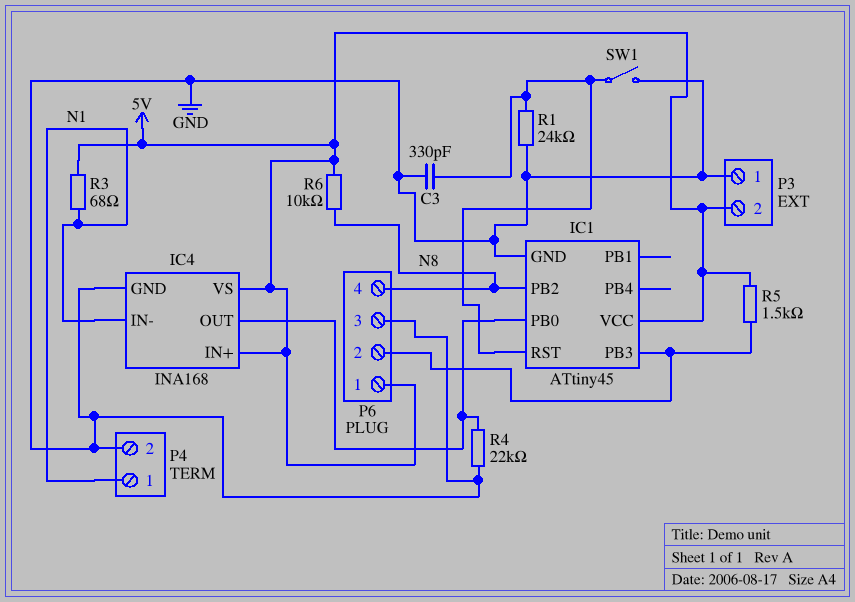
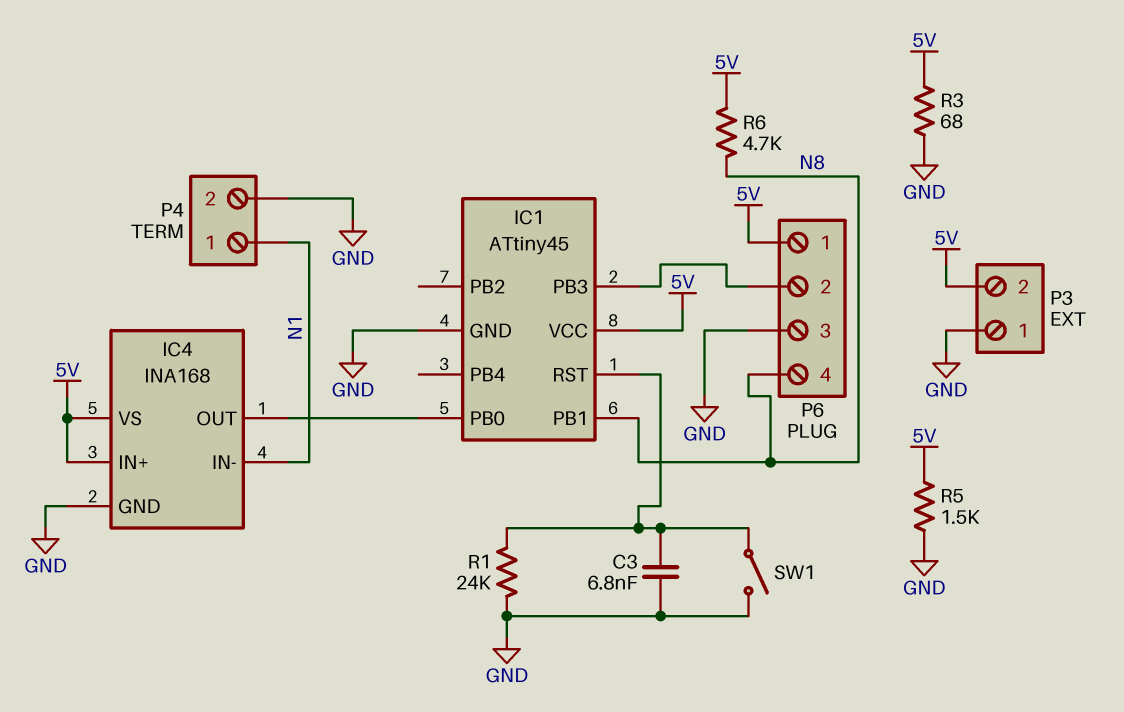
C3: 330pF (GND, IC1/RST) -> 6.8nF (GND, IC1/RST)
IC1 pin PB1: none -> N8
IC1 pin PB2: N8 -> none
R3: 68 (5V, N1) -> 68 (5V, GND)
R4: 22k (GND, IC1/PB0) -> none
R5: 1.5k (5V, IC1/PB3) -> 1.5k (5V, GND)
R6: 10k (5V, N8) -> 4.7k (5V, N8)

